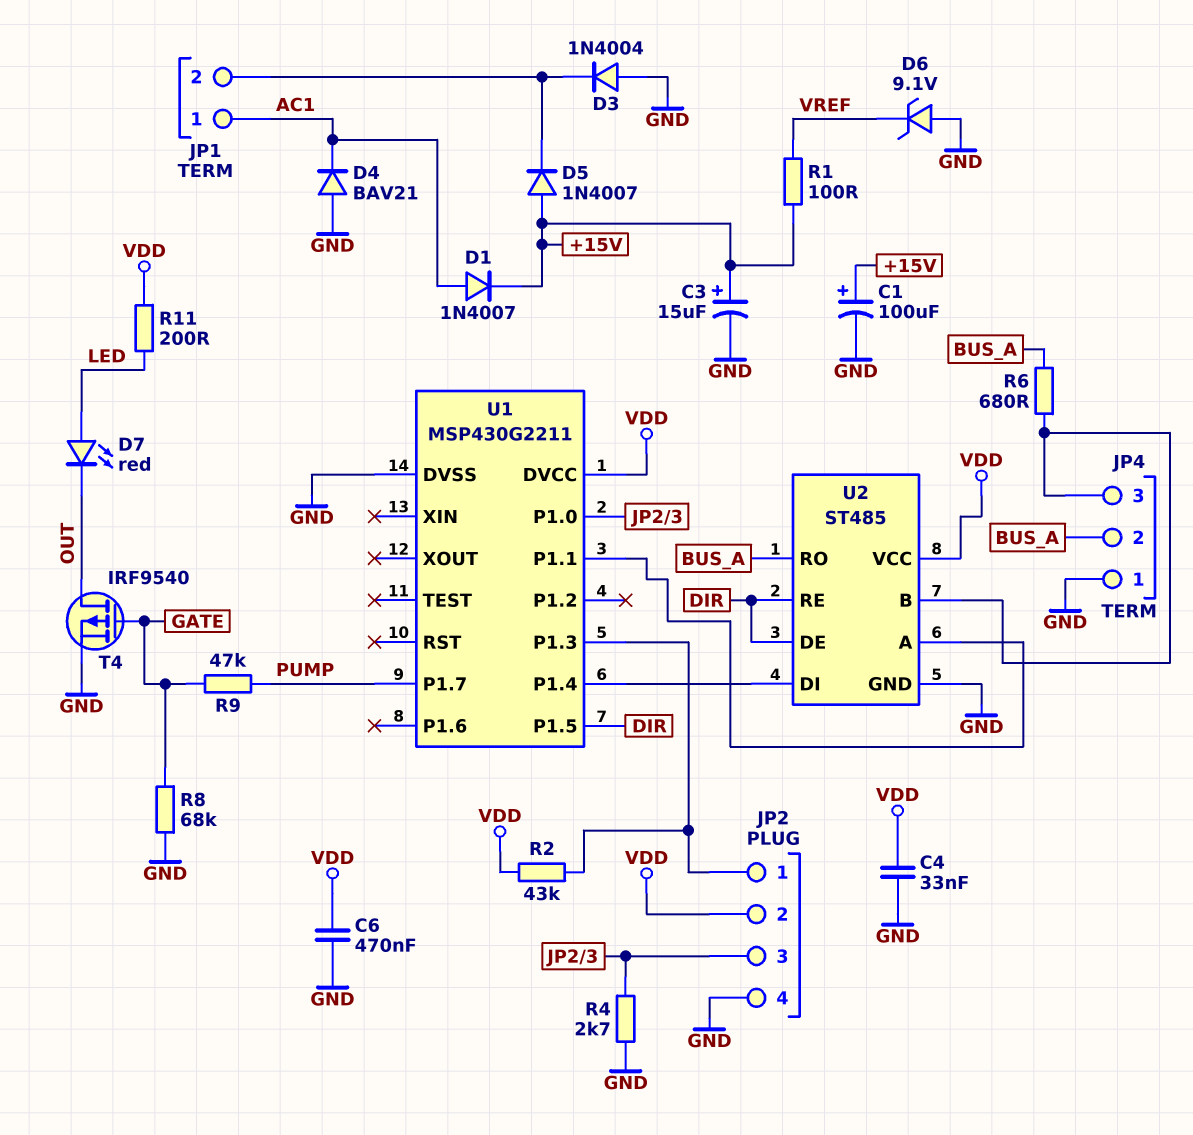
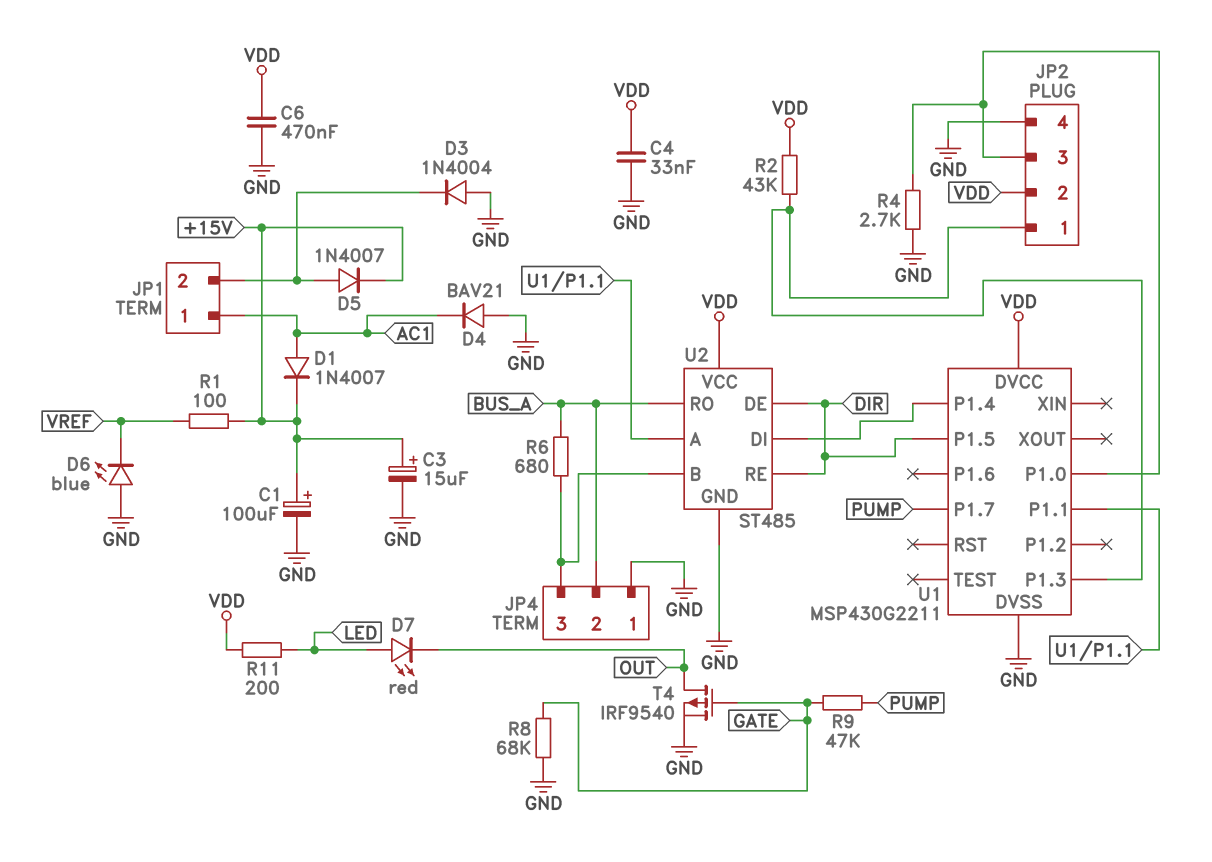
D5: diode 1N4007 (A +15V, K JP1/2) -> diode 1N4007 (A JP1/2, K +15V)
D6: zener 9.1V (A GND, K VREF) -> LED blue (A GND, K VREF)

